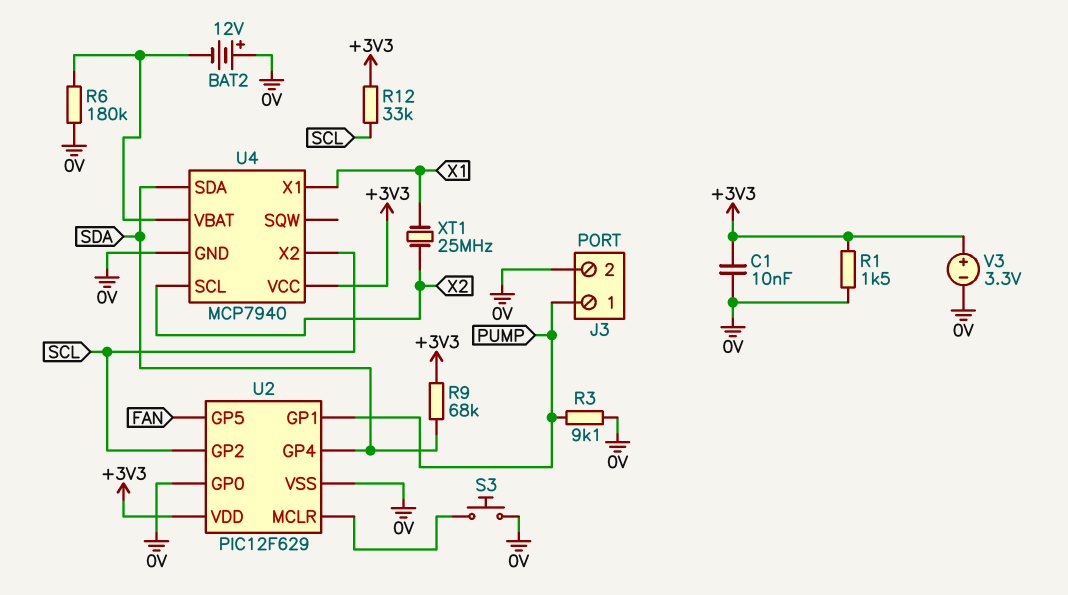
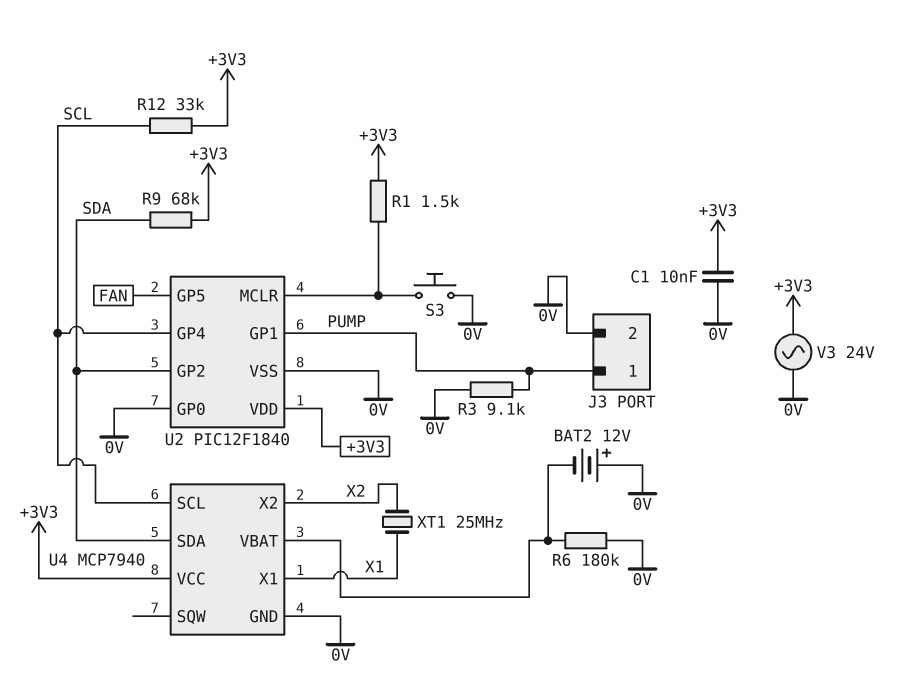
R1: 1.5k (+3V3, 0V) -> 1.5k (+3V3, U2/MCLR)
U2: PIC12F629 -> PIC12F1840
U2 pin GP2: SCL -> SDA
U2 pin GP4: SDA -> SCL
U4 pin SCL: X2 -> SCL
U4 pin X2: SCL -> X2
V3: 3.3V (plus +3V3, minus 0V) -> AC 24V (+3V3, 0V)

